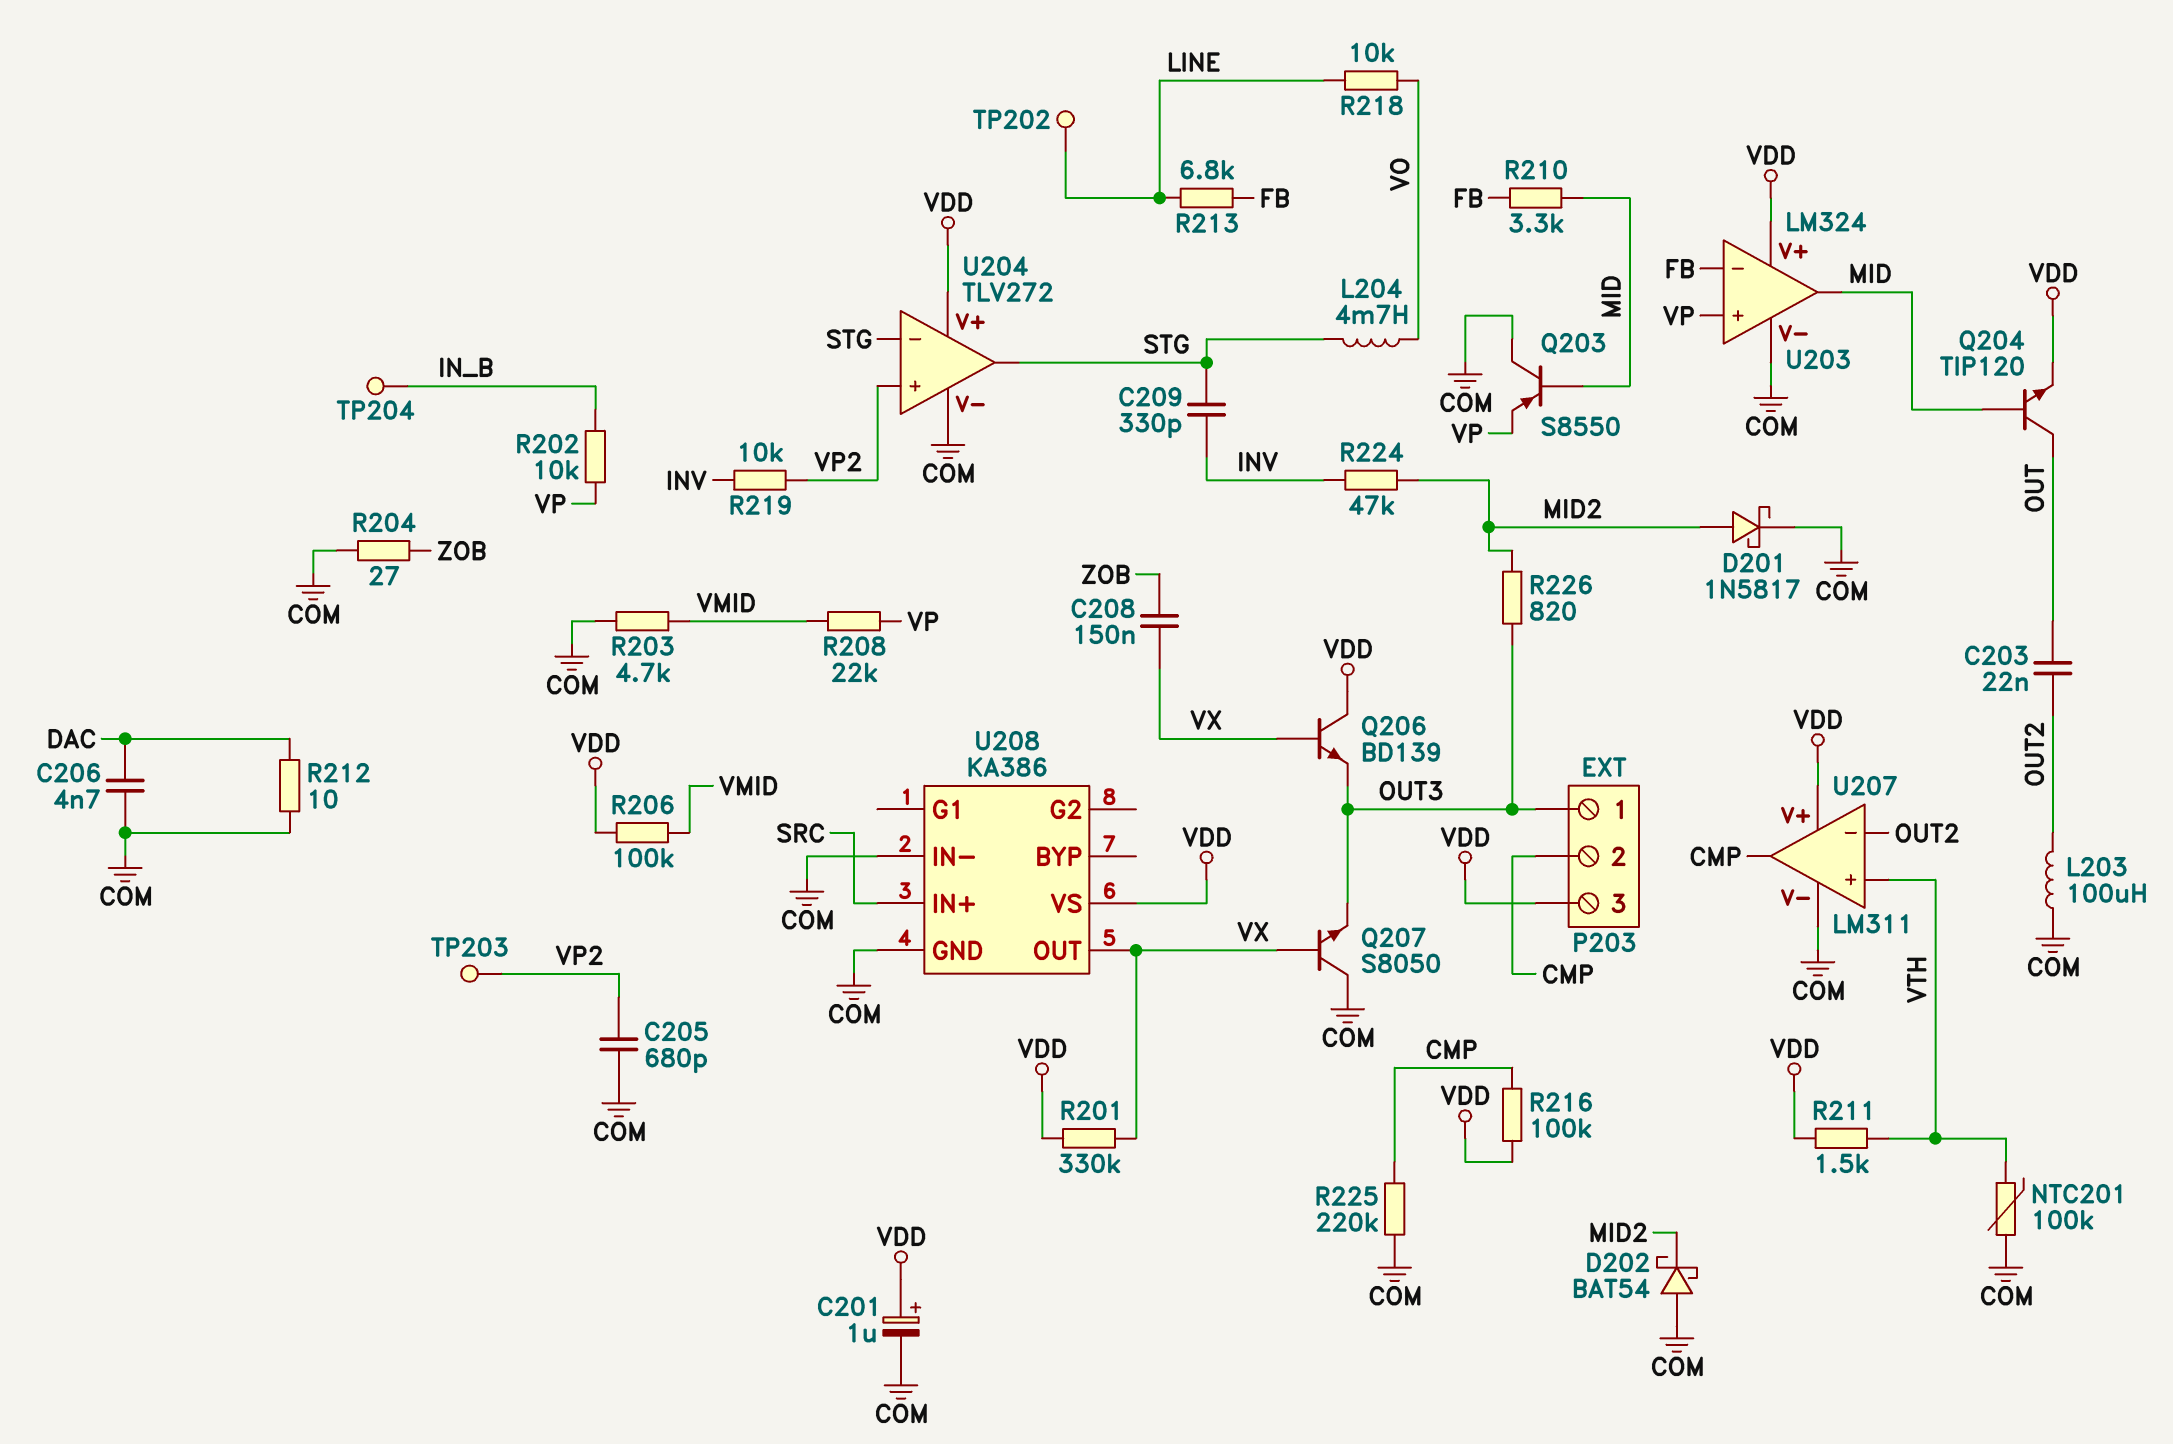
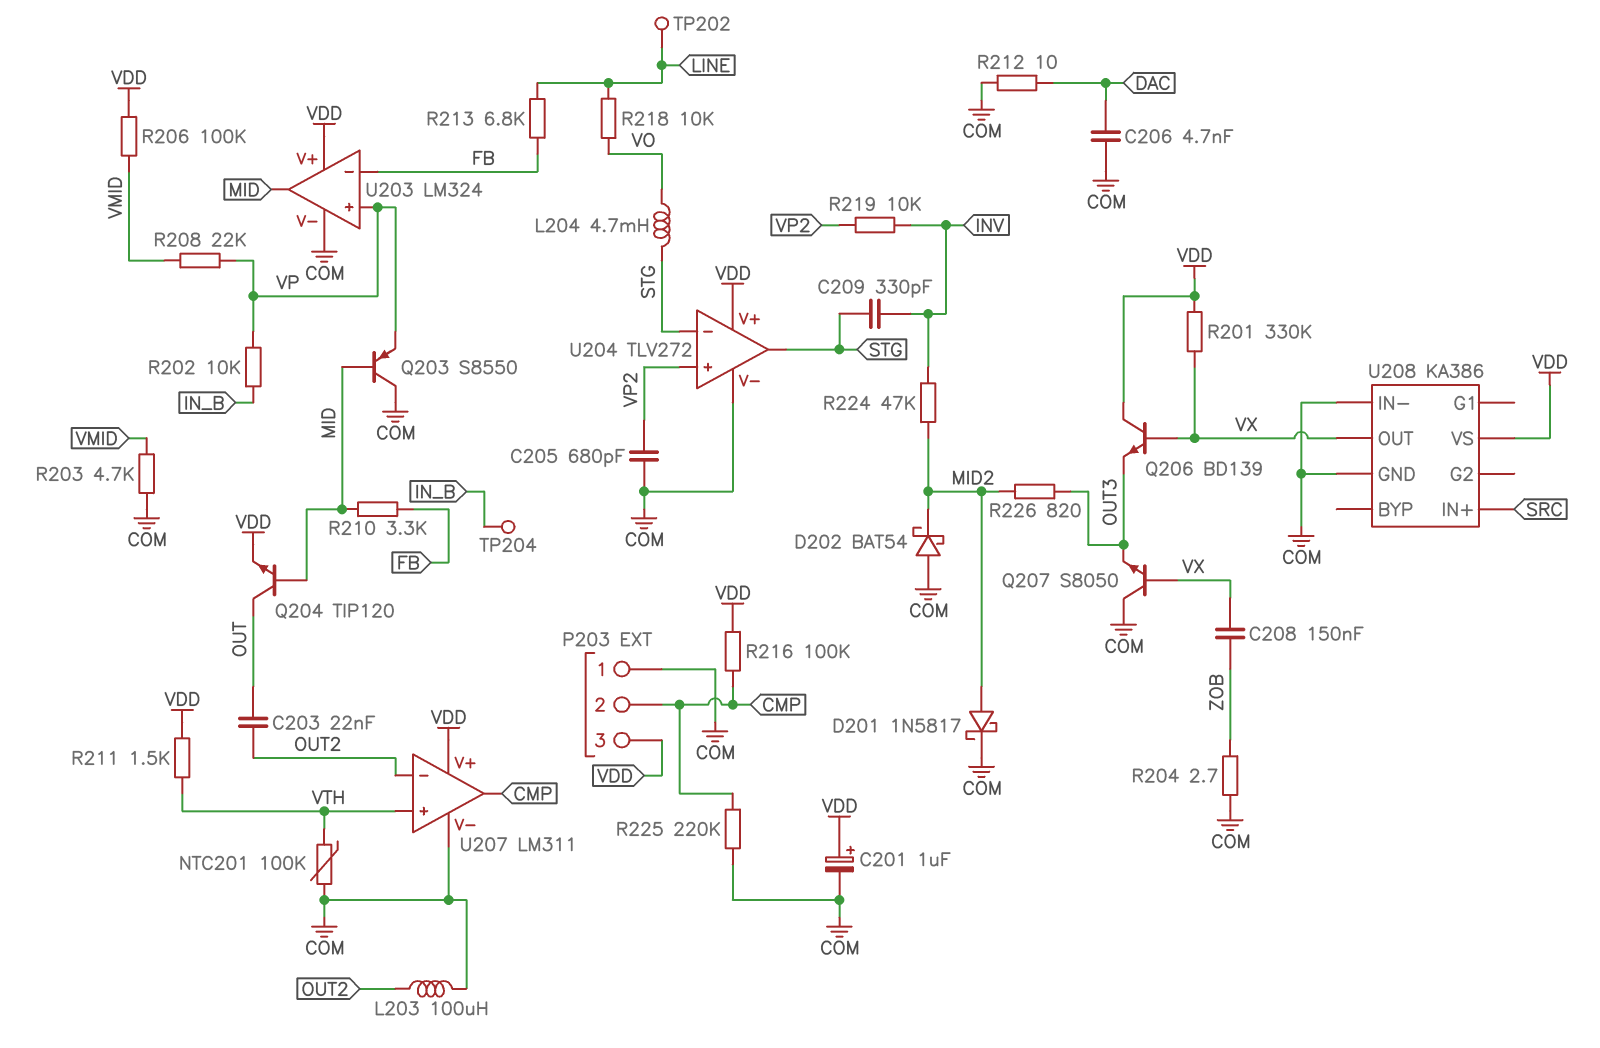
P203 pin 1: OUT3 -> COM
R204: 27 (COM, ZOB) -> 2.7 (COM, ZOB)
TP203: test point (VP2) -> none

